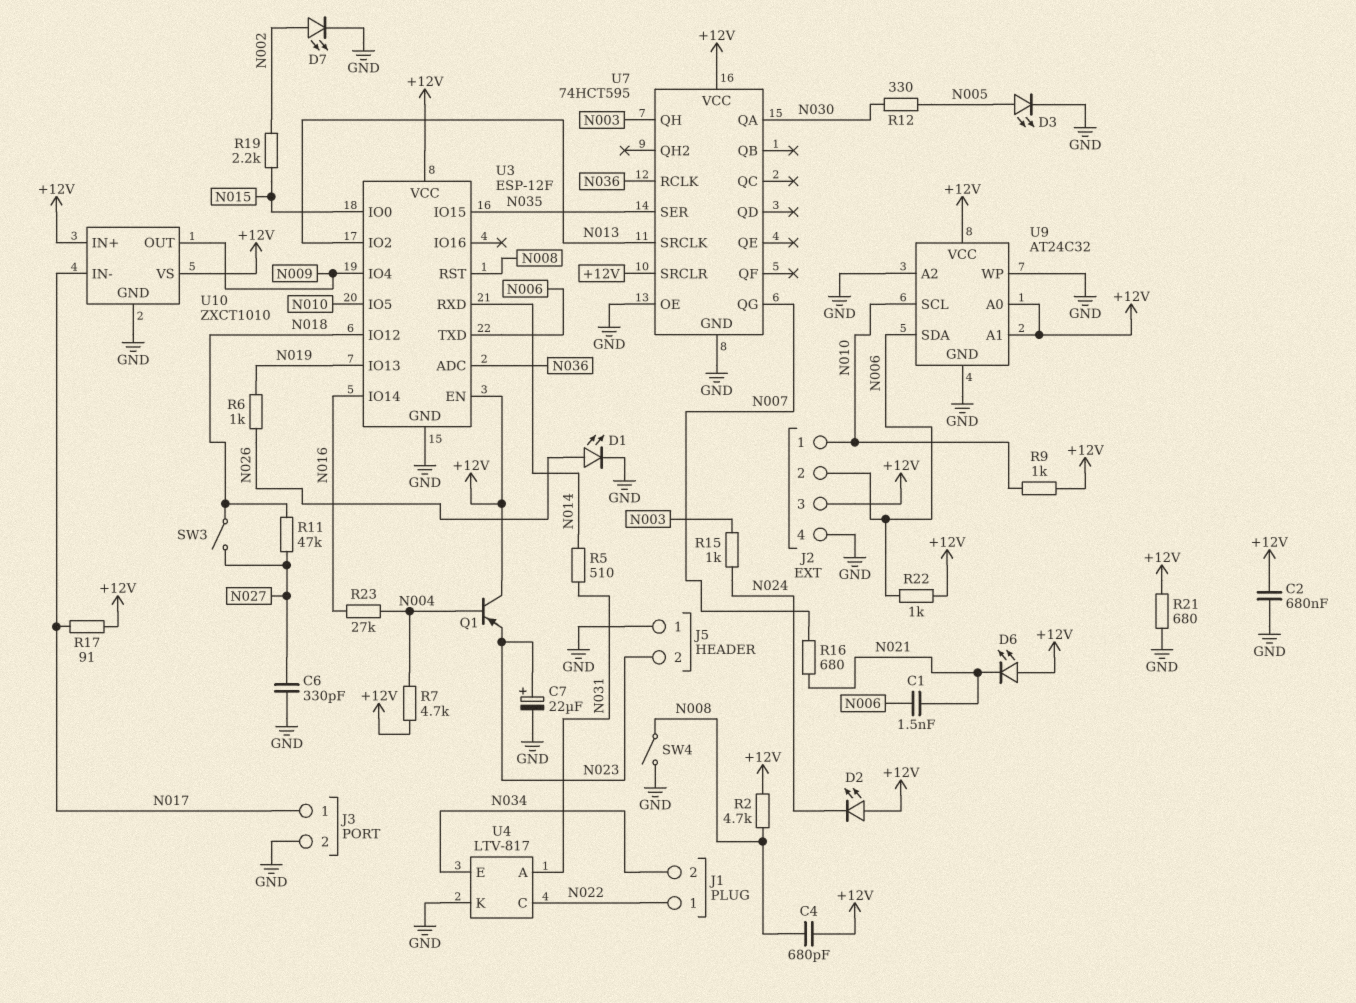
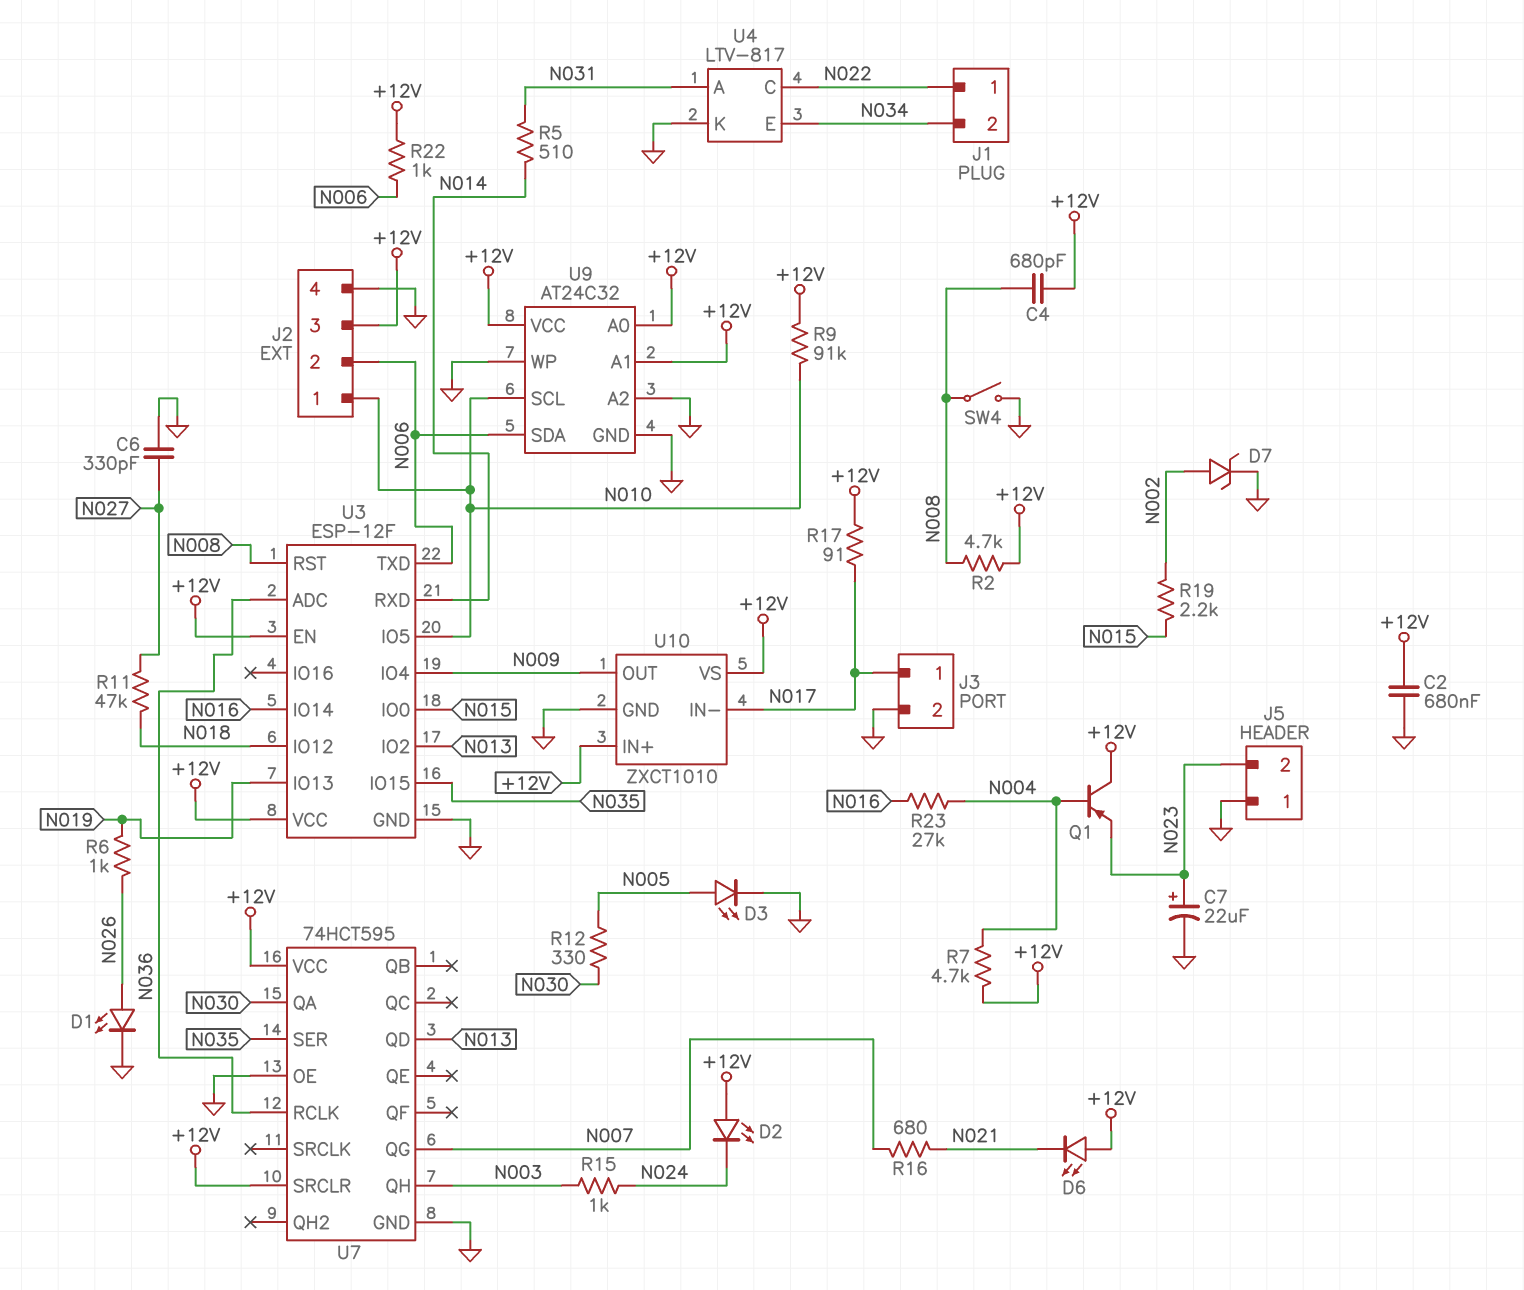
C1: 1.5nF (N006, N021) -> none
D7: LED (A N002, K GND) -> zener (A N002, K GND)
R9: 1k (+12V, N010) -> 91k (+12V, N010)
R21: 680 (+12V, GND) -> none
SW3: switch (N018, N027) -> none
U7 pin QD: none -> N013
U7 pin SRCLK: N013 -> none

